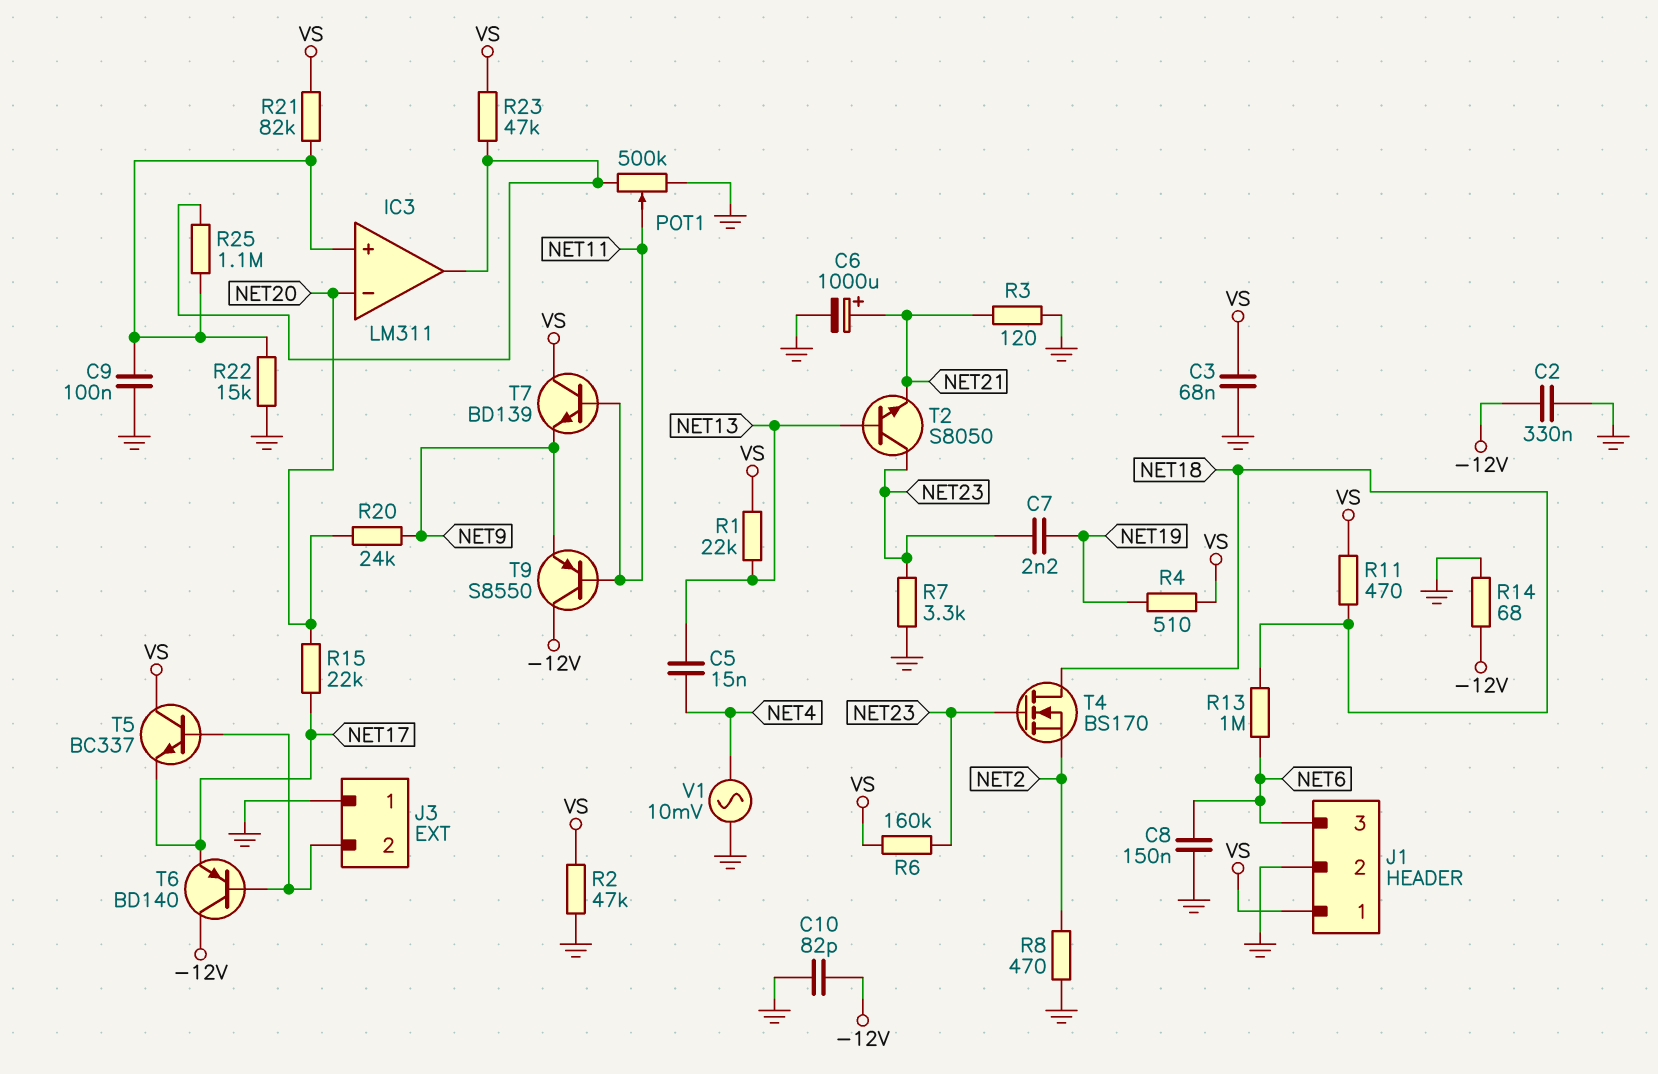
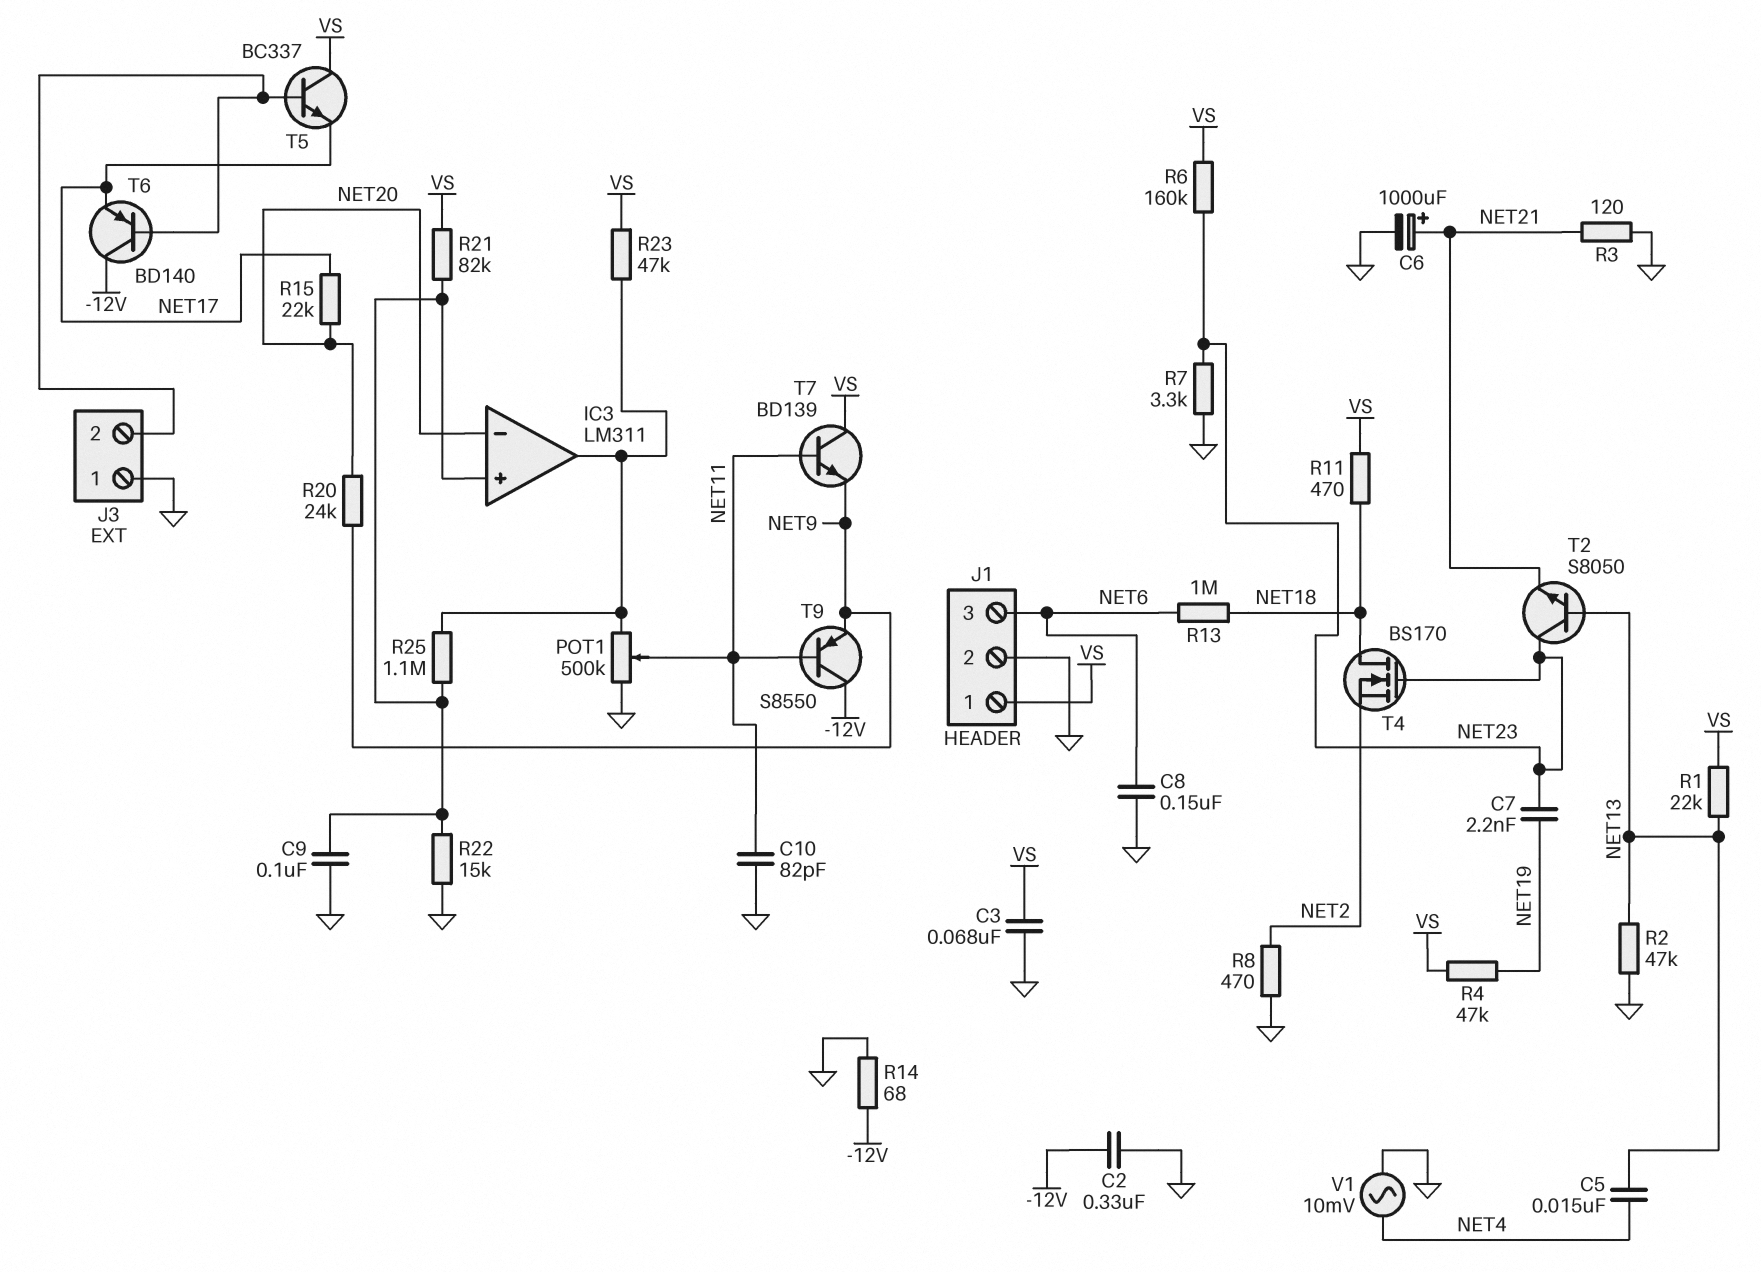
C10: 82pF (-12V, GND) -> 82pF (GND, NET11)
R2: 47k (GND, VS) -> 47k (GND, NET13)
R4: 510 (NET19, VS) -> 47k (NET19, VS)

